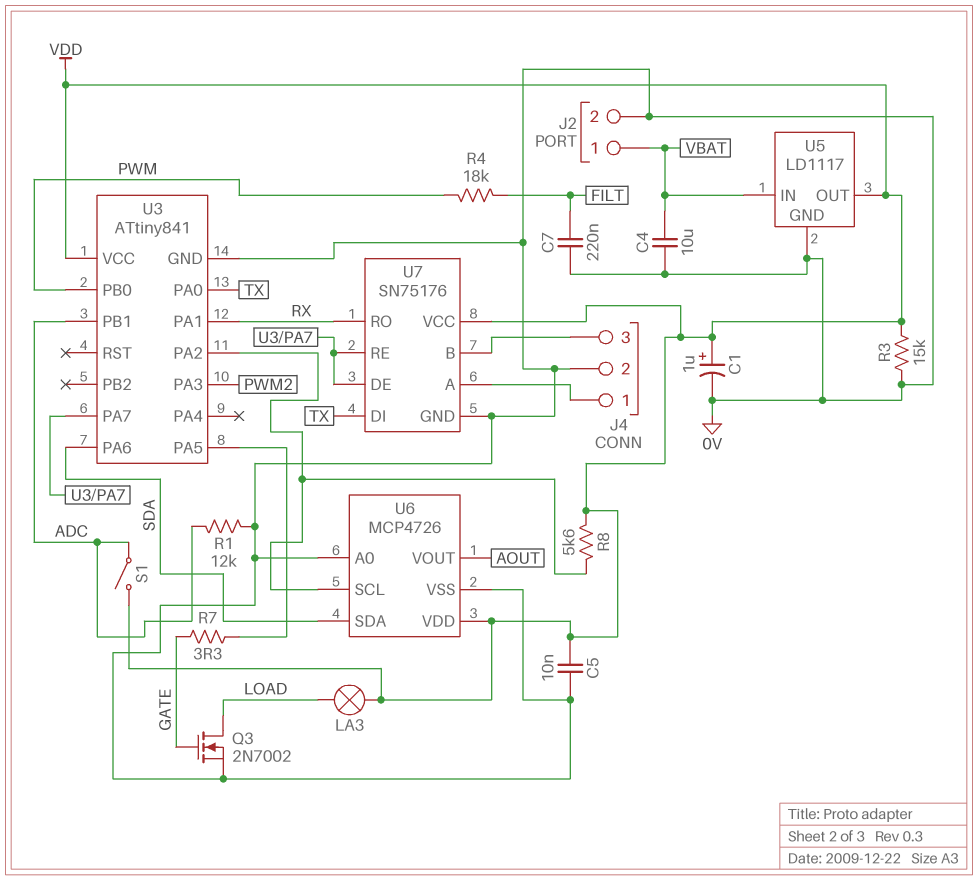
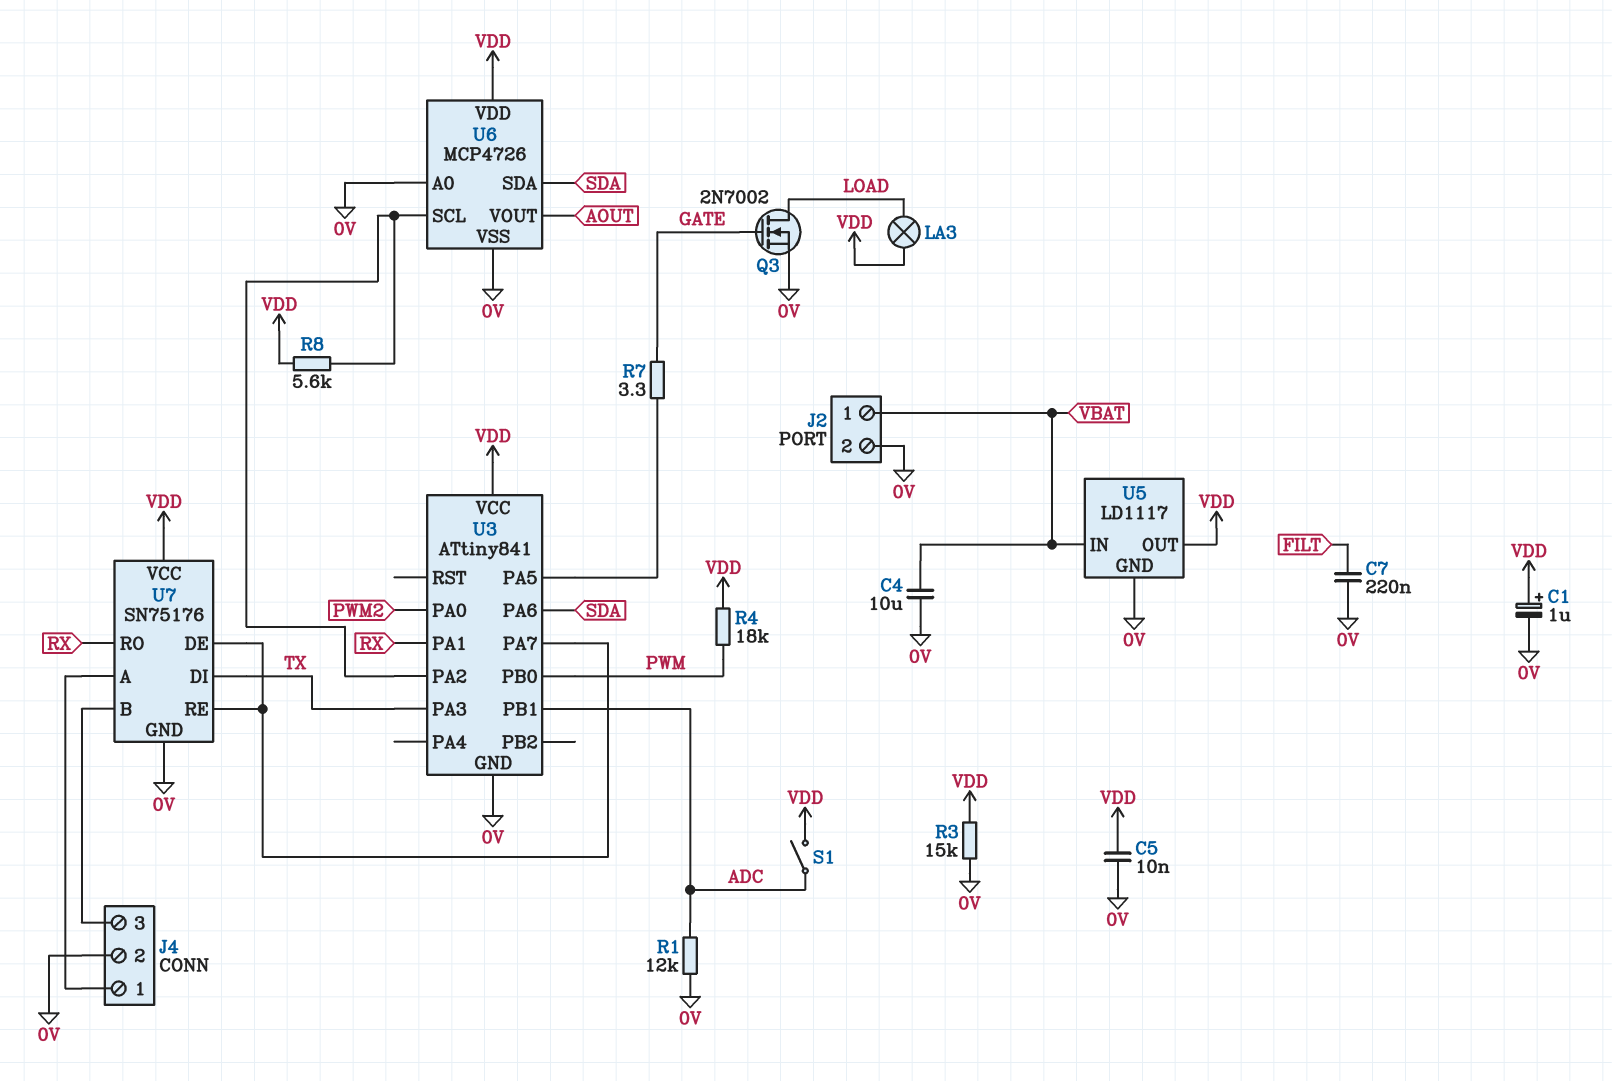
R4: 18k (FILT, PWM) -> 18k (PWM, VDD)
U3 pin PA0: TX -> PWM2
U3 pin PA3: PWM2 -> TX

